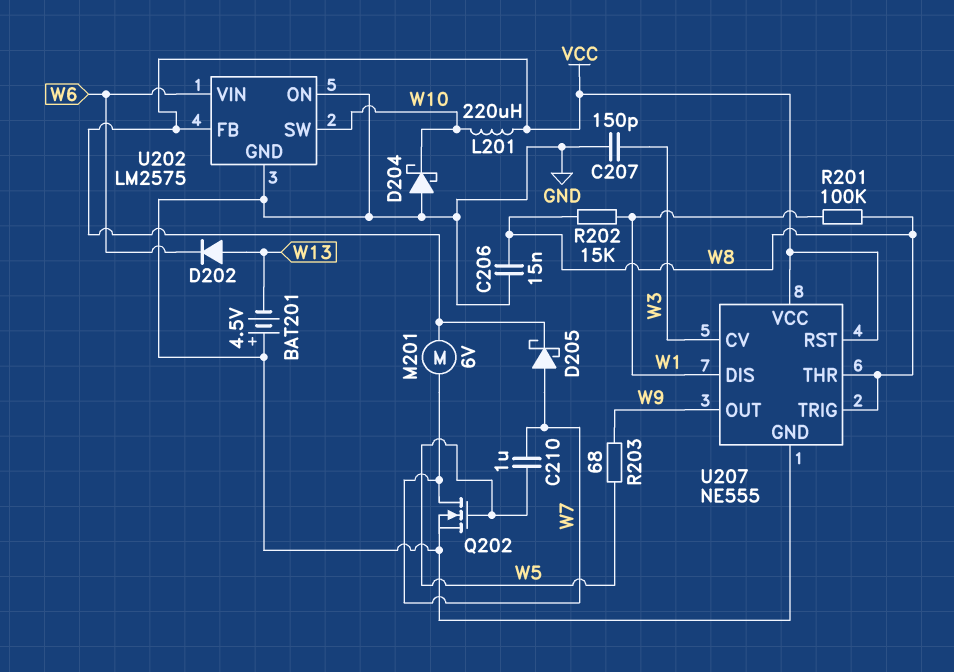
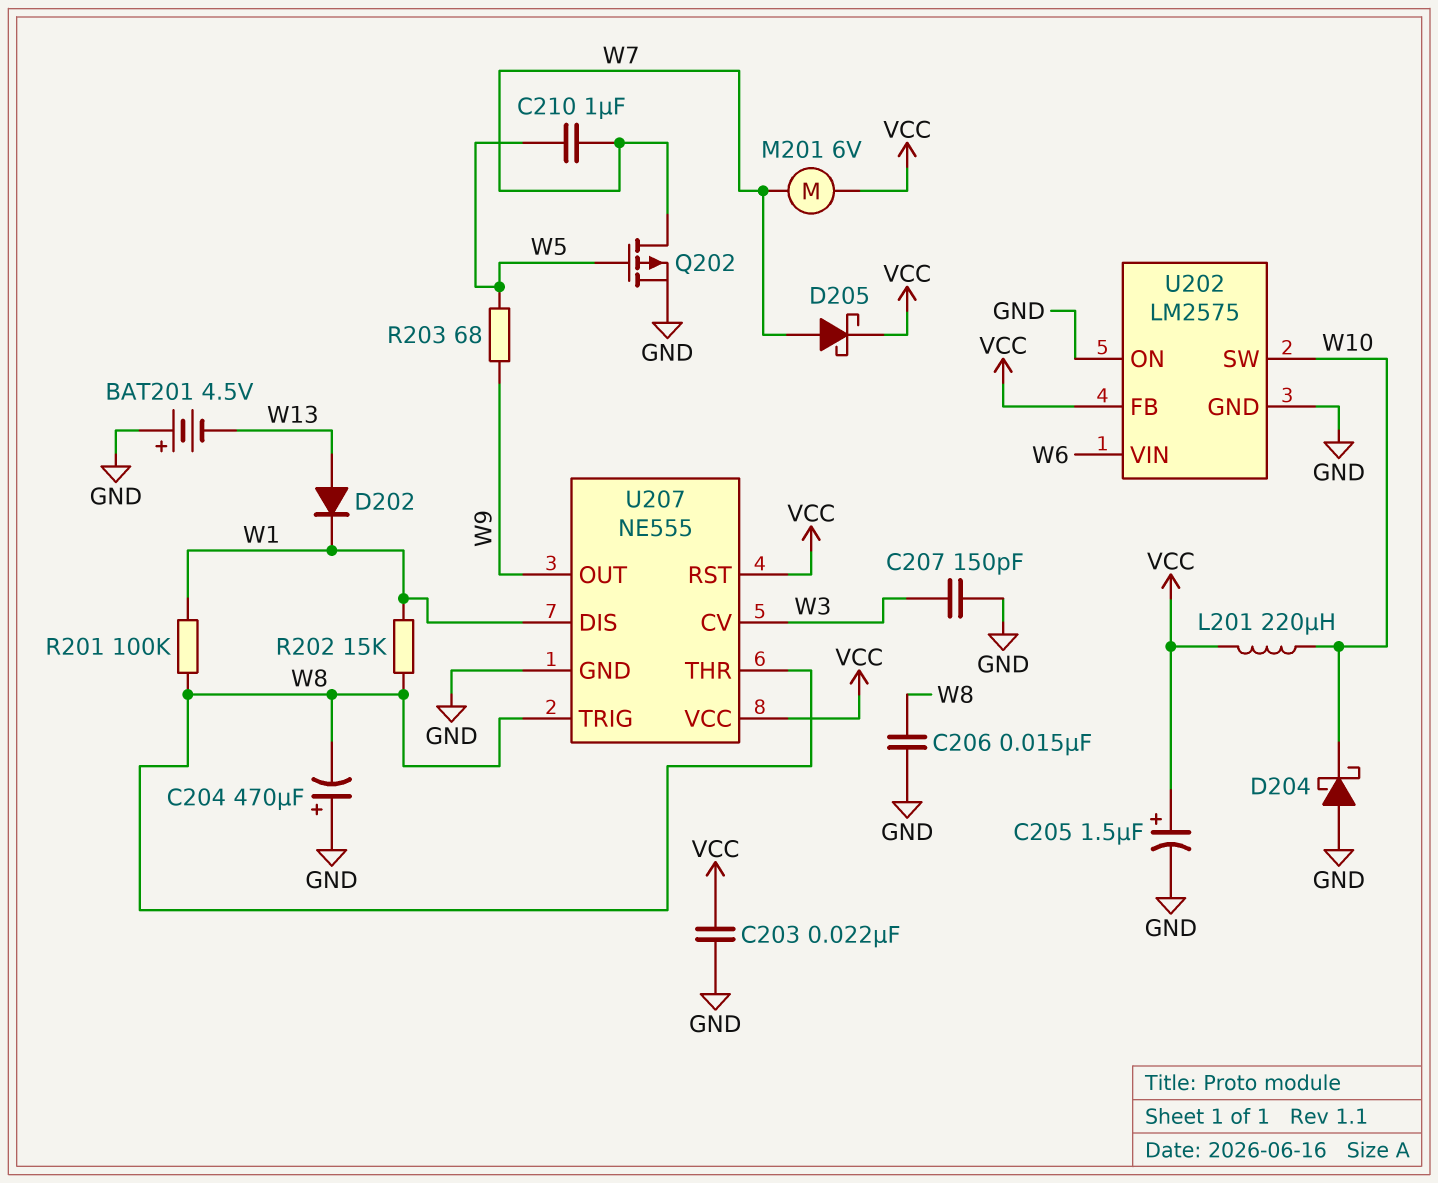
C203: none -> 22nF (GND, VCC)
C204: none -> 470uF (plus GND, minus W8)
C205: none -> 1.5uF (plus VCC, minus GND)
D202: diode (A W13, K W6) -> diode (A W13, K W1)
Q202: NMOS (G W5, D W7, S GND) -> PMOS (G W5, D W7, S GND)

